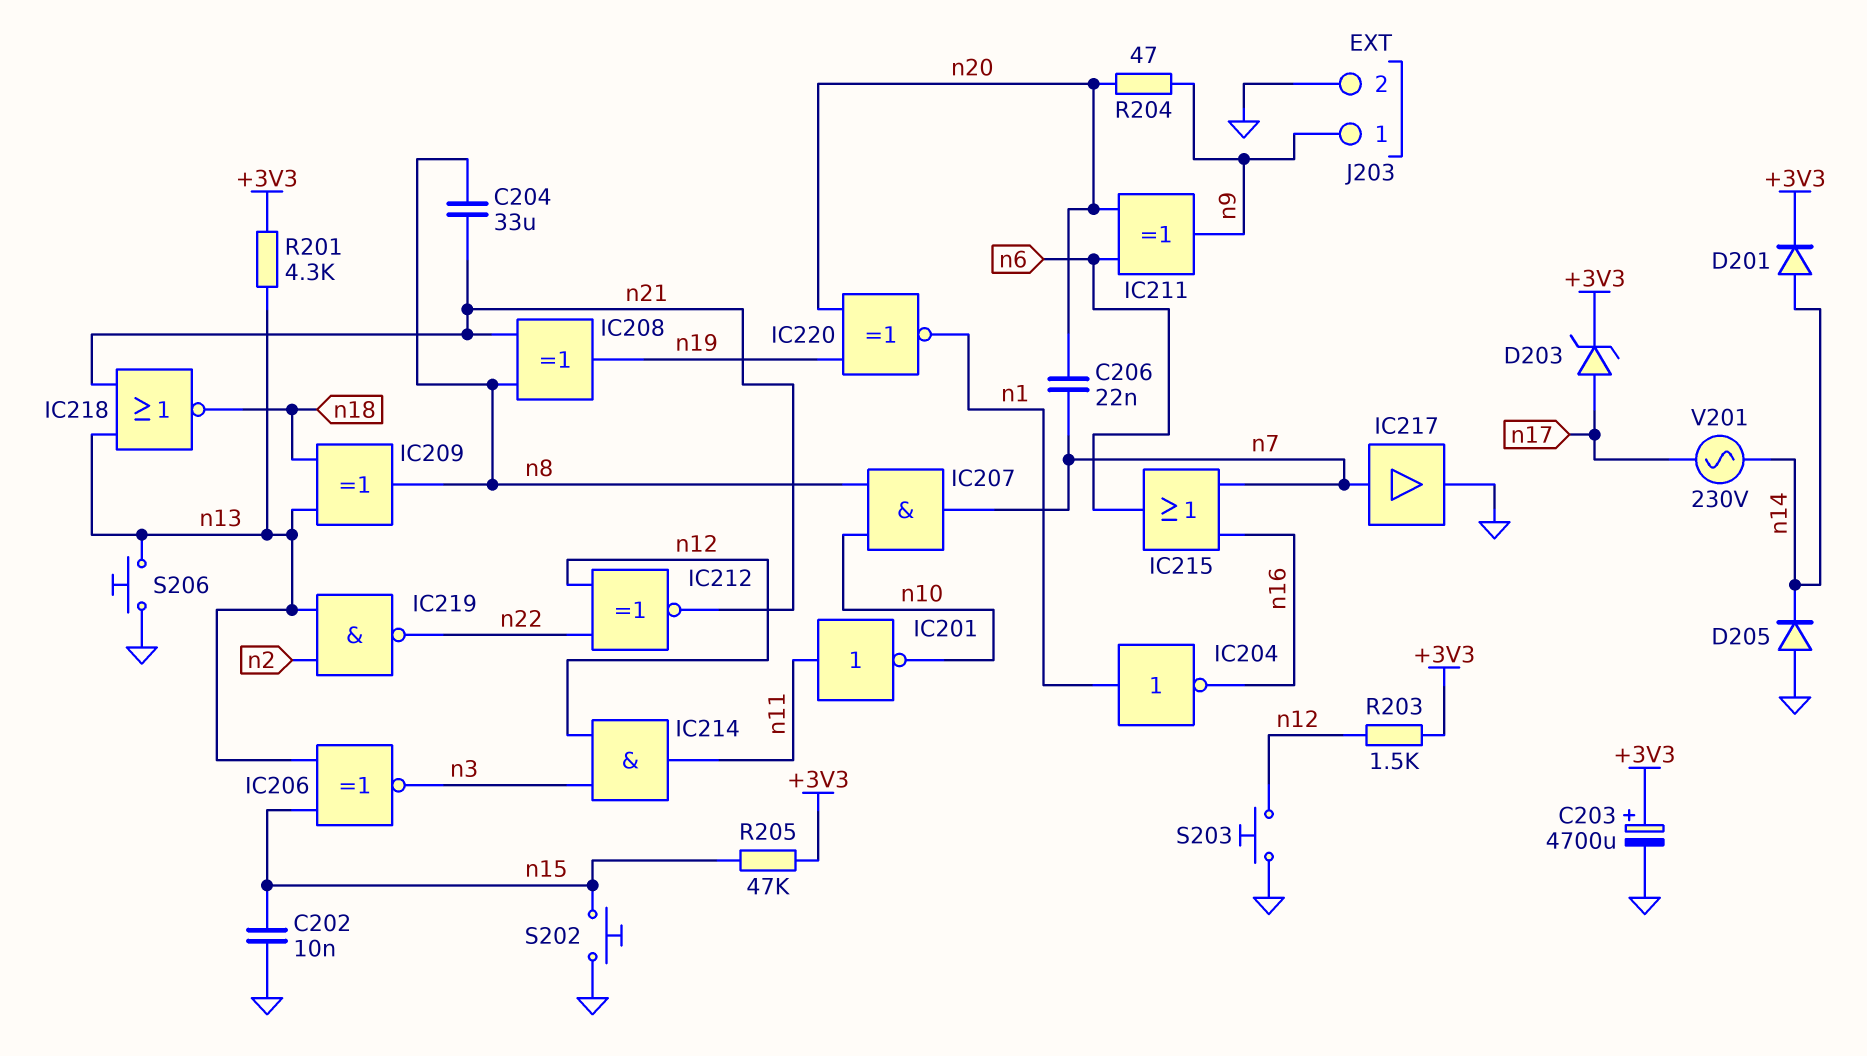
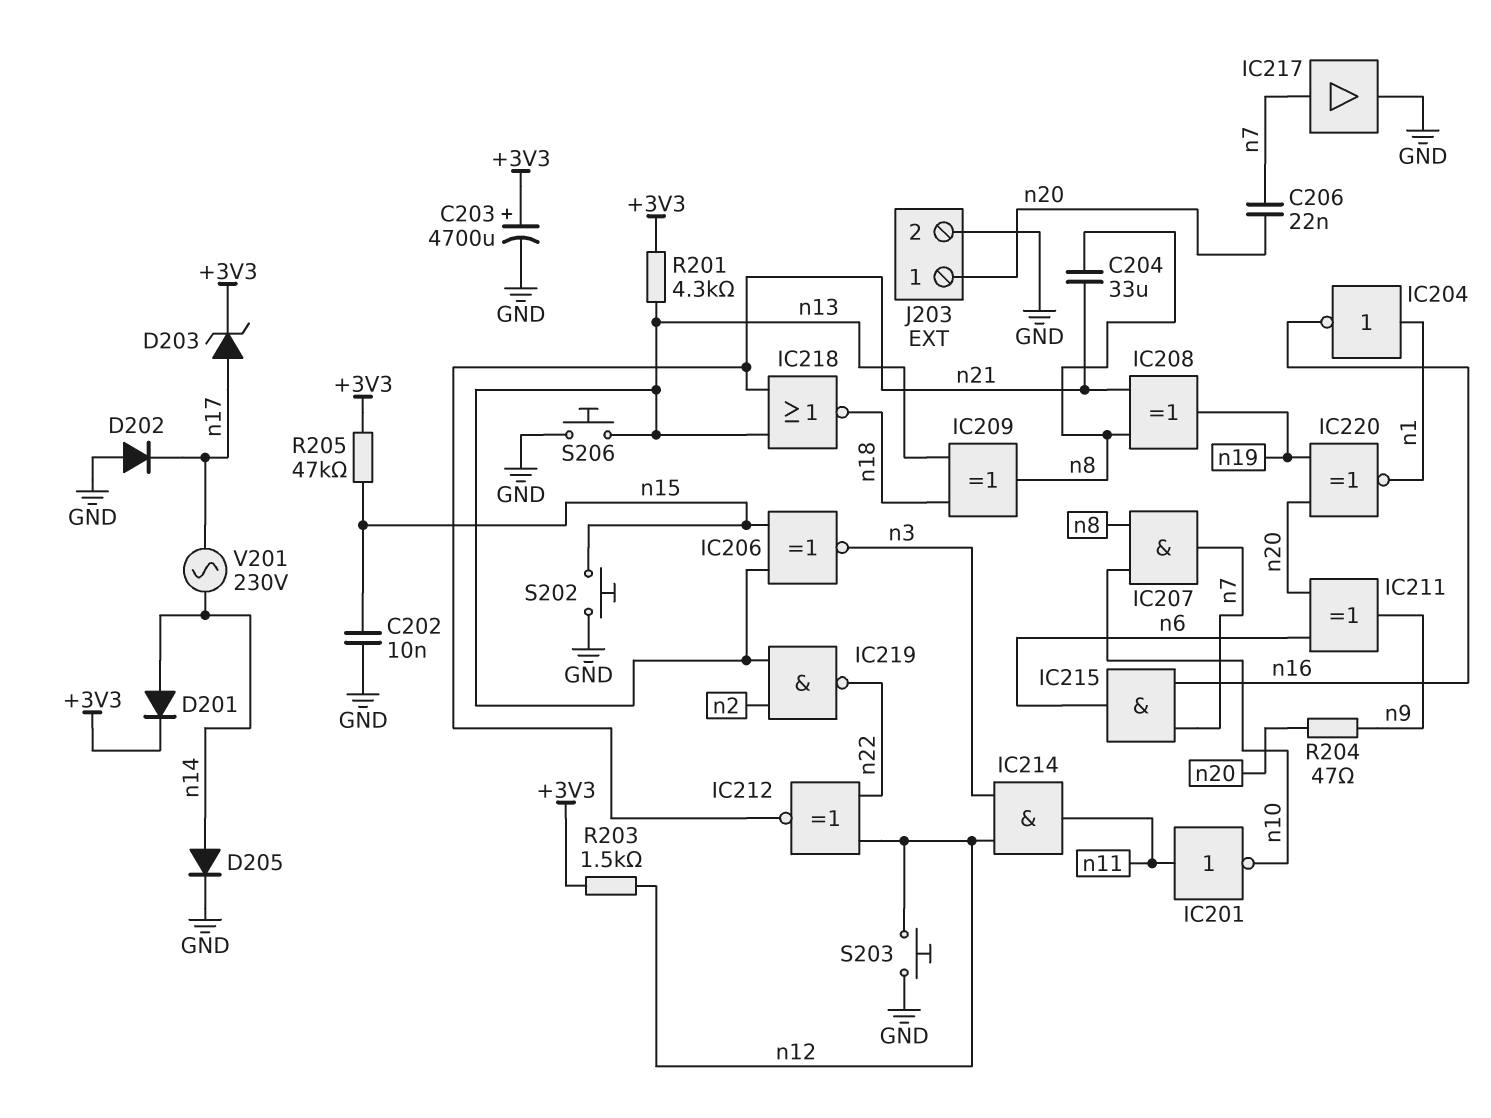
D202: none -> diode (A GND, K n17)
D205: diode (A GND, K n14) -> diode (A n14, K GND)
IC215: OR (in n7, in n16, out n6) -> AND (in n7, in n16, out n6)
J203 pin 1: n9 -> n20

